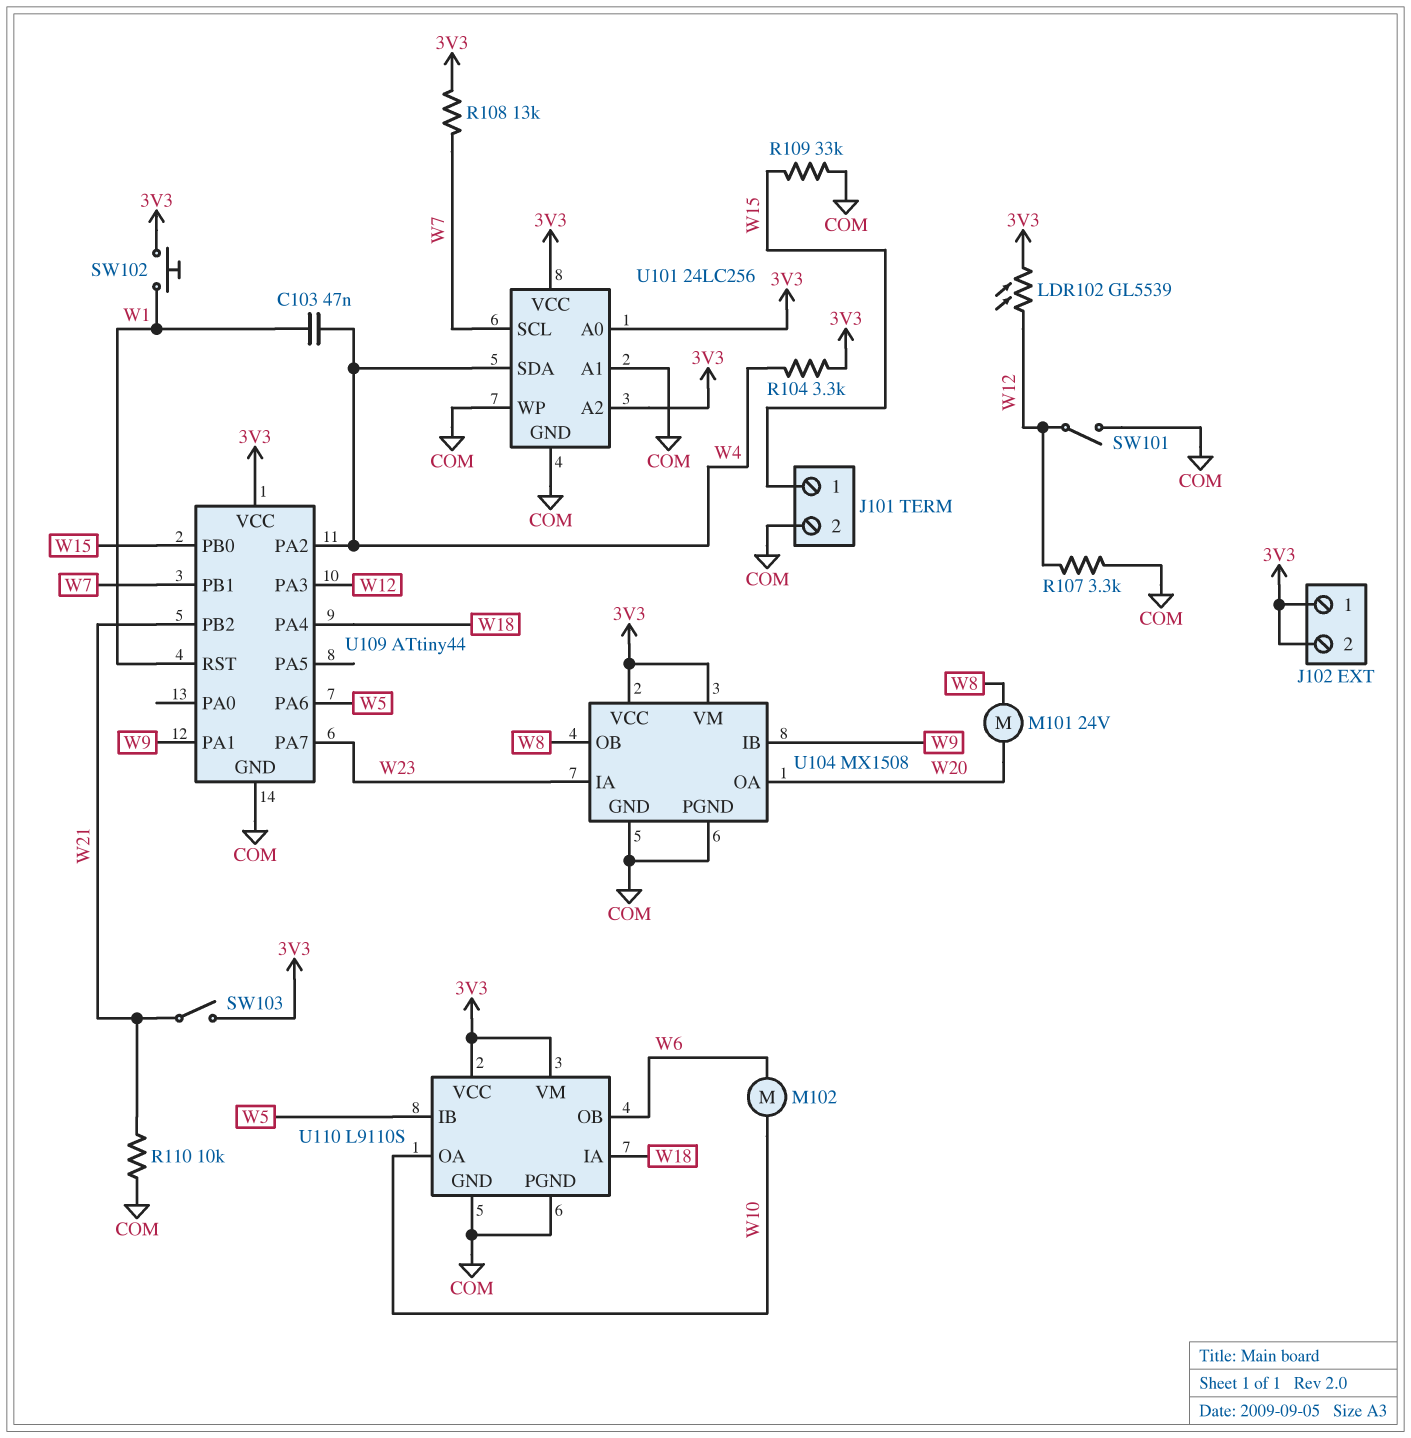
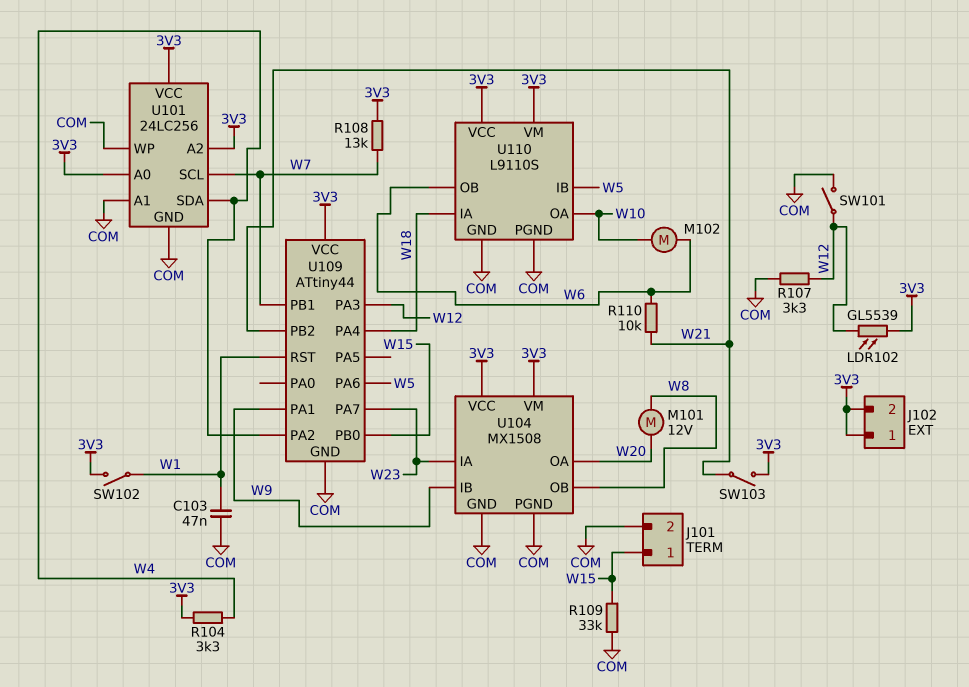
C103: 47nF (W1, W4) -> 47nF (COM, W1)
M101: motor 24V (W8, W20) -> motor 12V (W8, W20)
R110: 10k (COM, W21) -> 10k (W6, W21)
SW102: button (3V3, W1) -> switch (3V3, W1)

